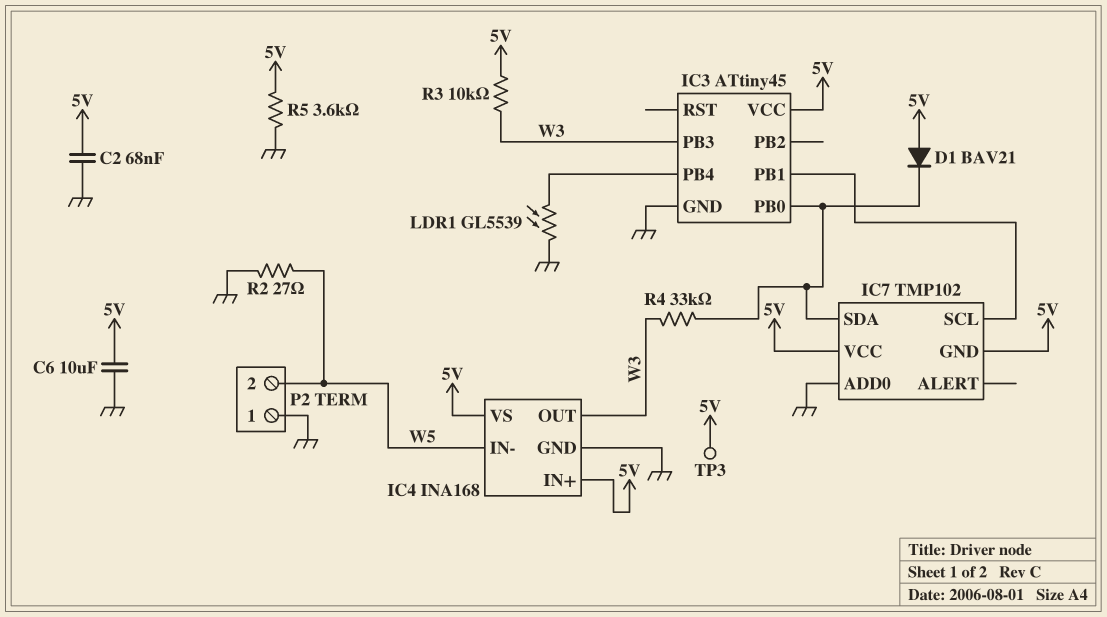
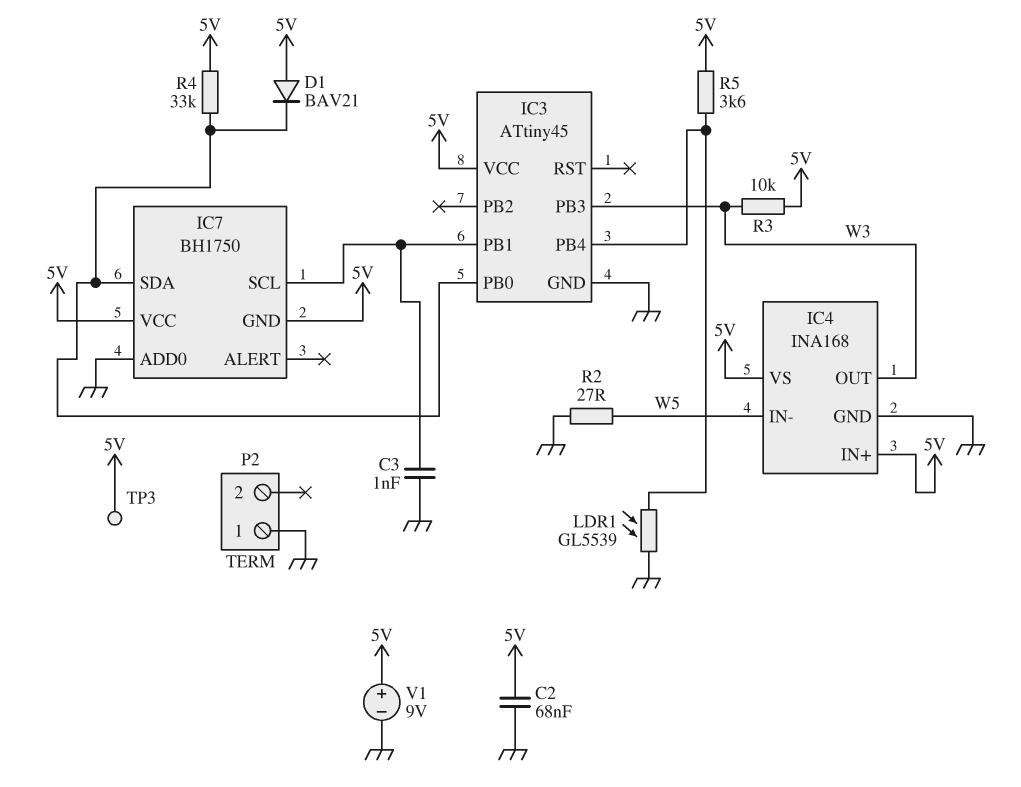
C3: none -> 1nF (GND, IC3/PB1)
C6: 10uF (5V, GND) -> none
IC7: TMP102 -> BH1750
P2 pin 2: W5 -> none
R4: 33k (IC3/PB0, W3) -> 33k (5V, IC3/PB0)
R5: 3.6k (5V, GND) -> 3.6k (5V, IC3/PB4)
V1: none -> 9V (plus 5V, minus GND)

